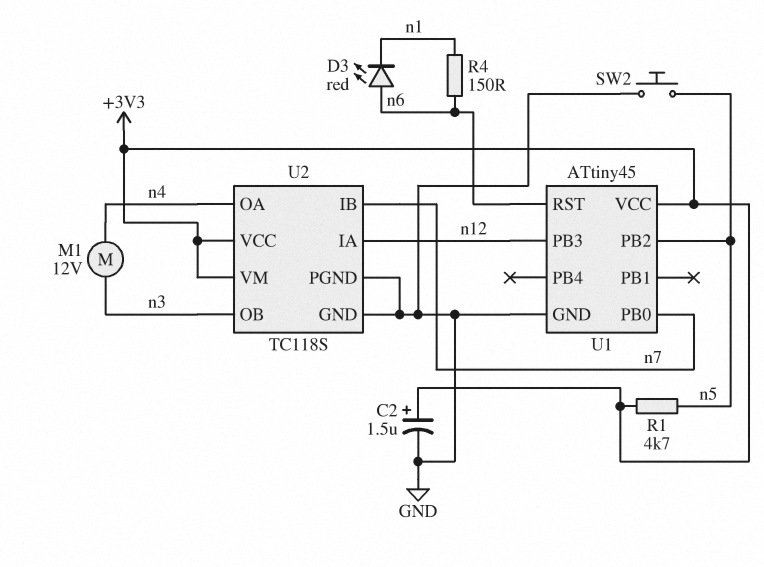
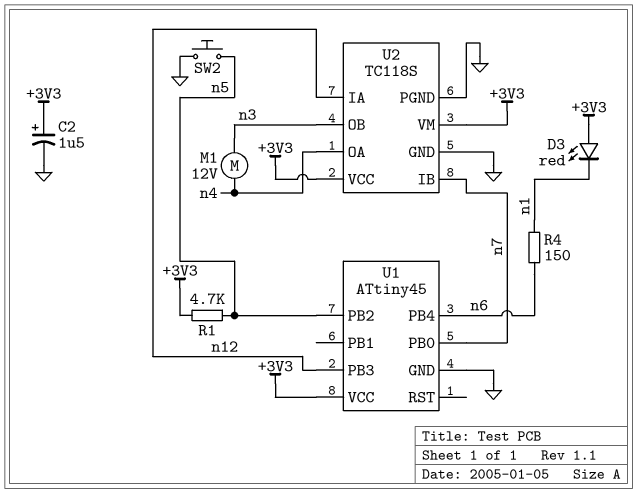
D3: LED red (A n6, K n1) -> LED red (A +3V3, K n1)
U1 pin PB4: none -> n6
U1 pin RST: n6 -> none

